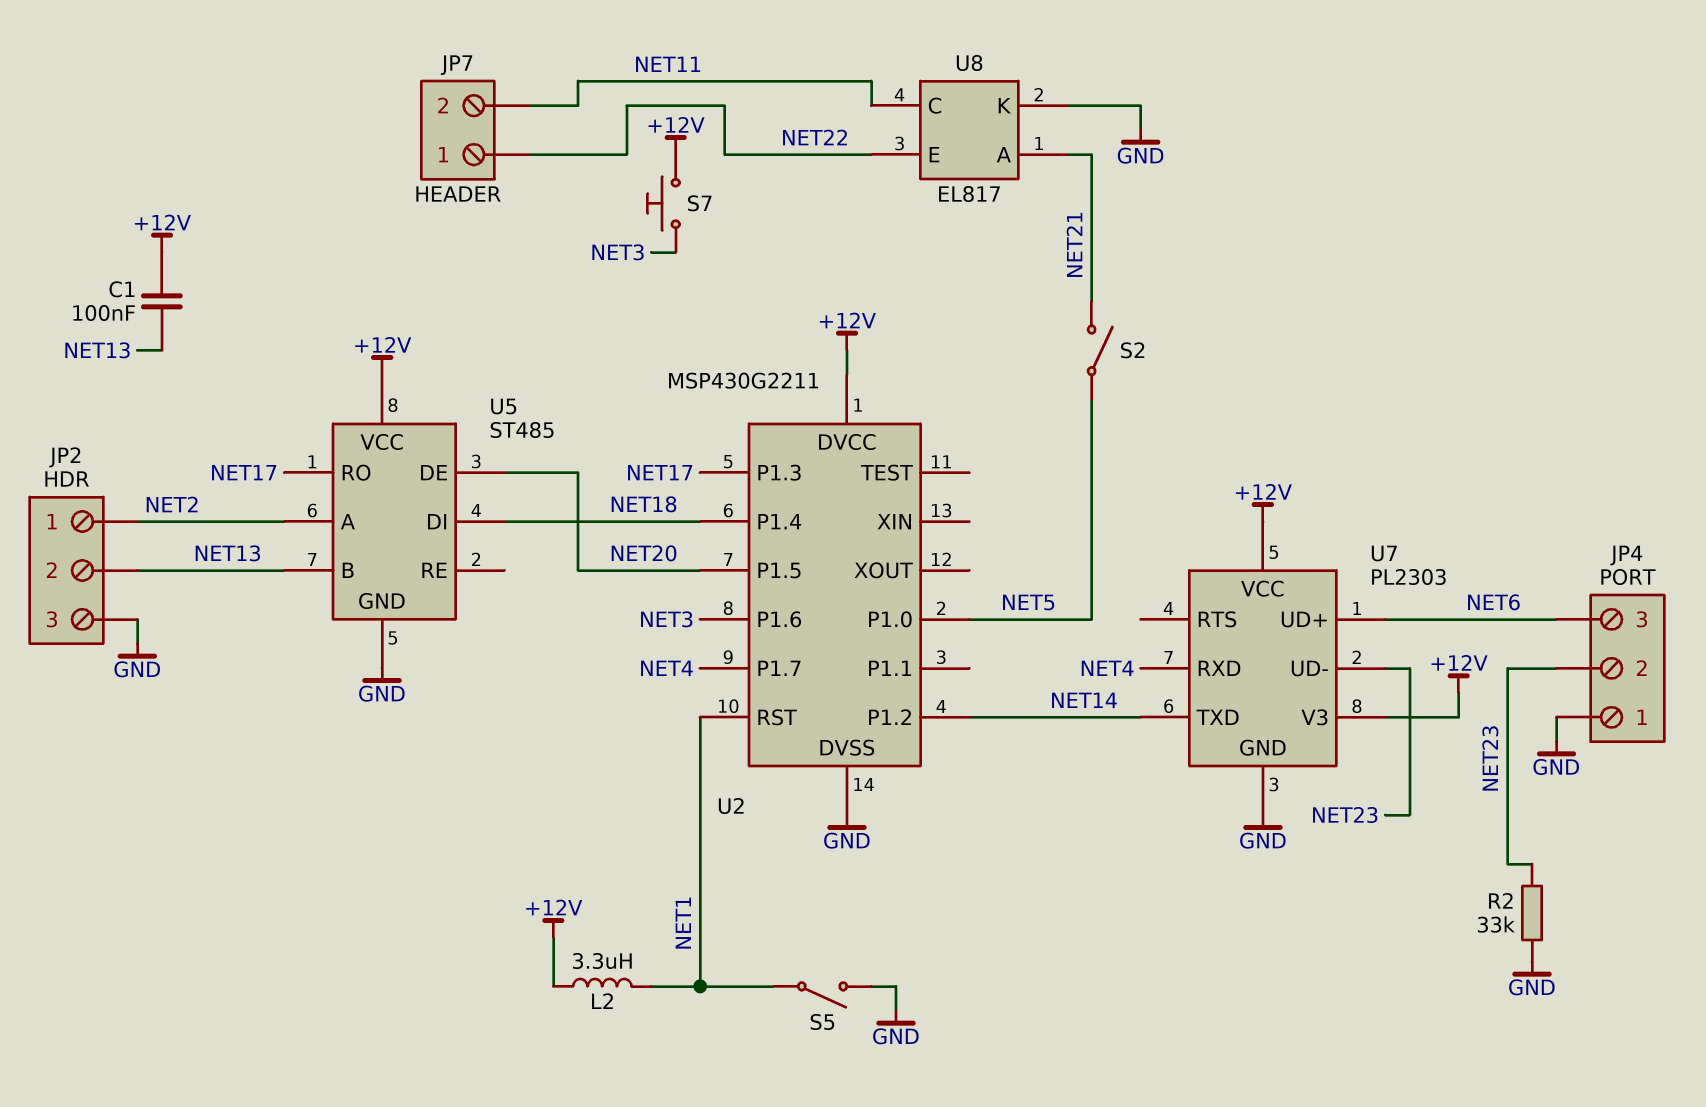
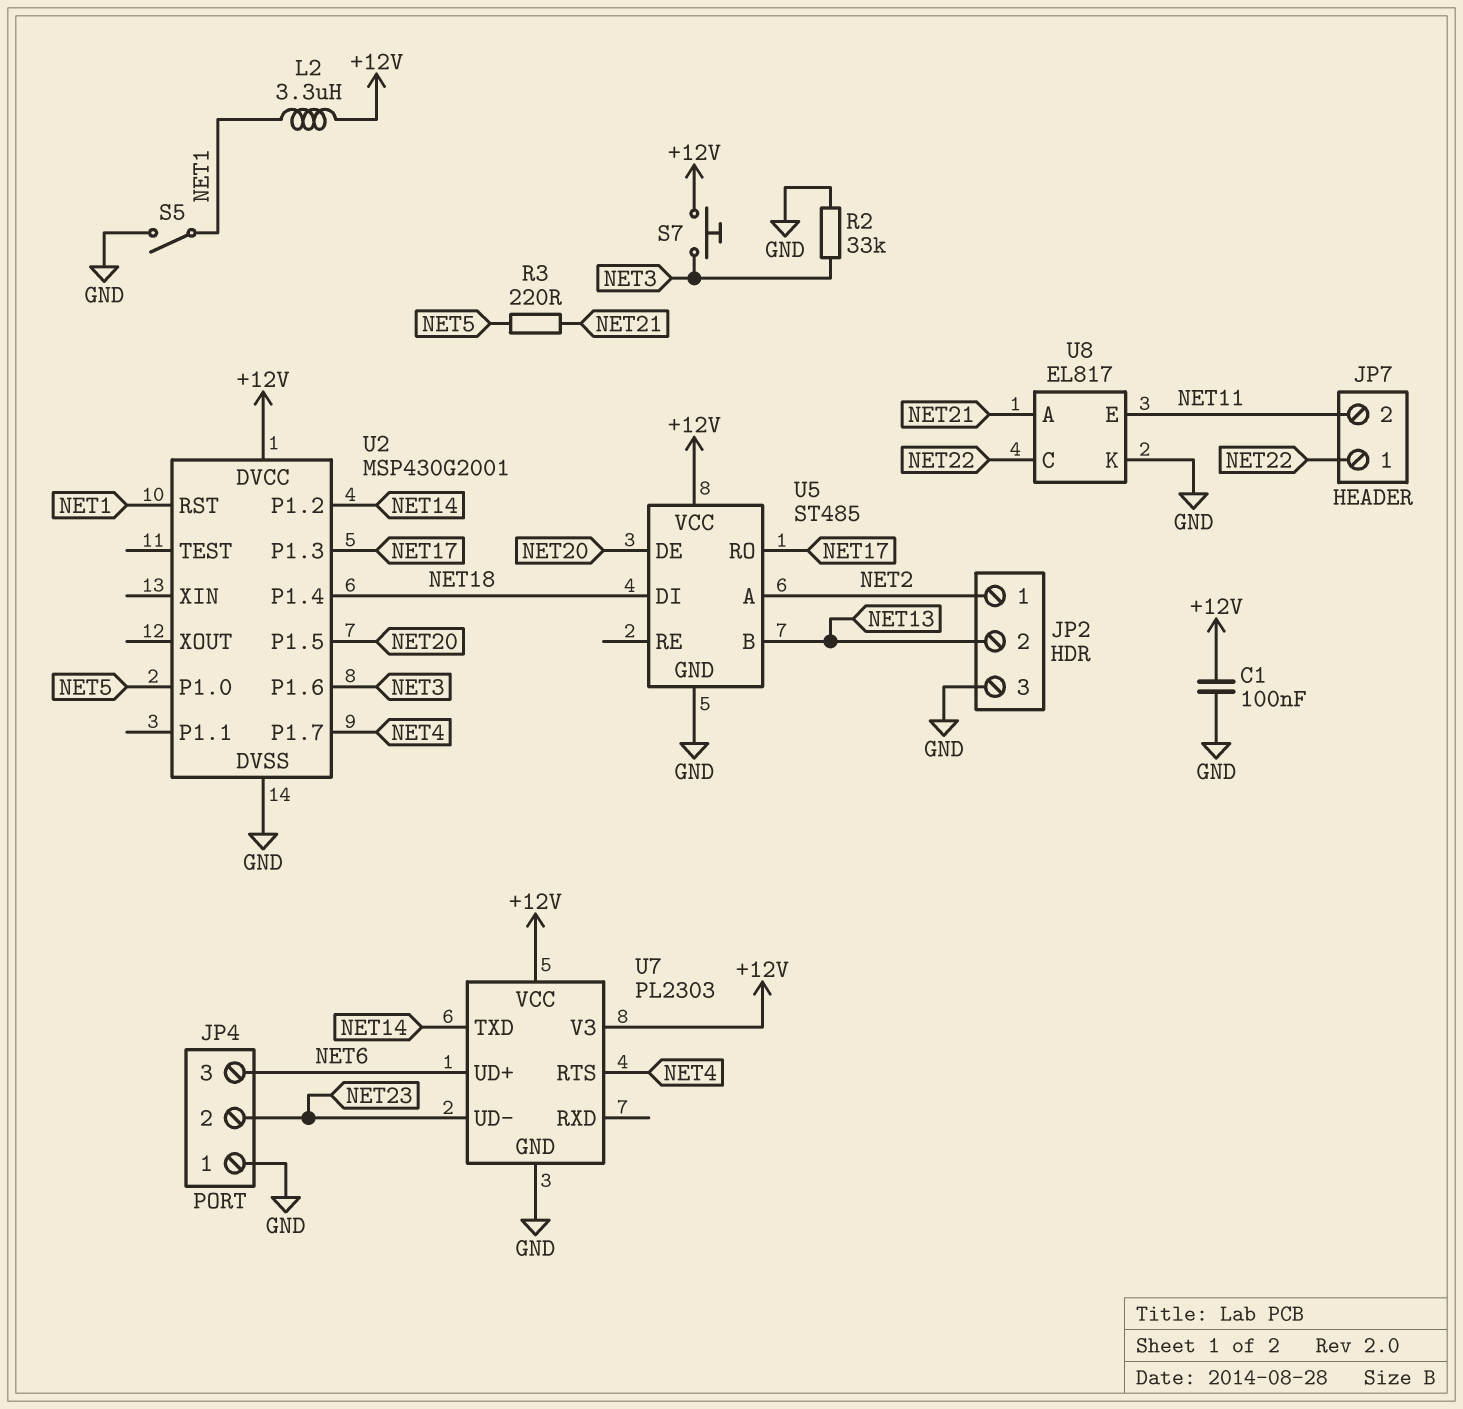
C1: 100nF (+12V, NET13) -> 100nF (+12V, GND)
R2: 33k (GND, NET23) -> 33k (GND, NET3)
R3: none -> 220 (NET5, NET21)
S2: switch (NET5, NET21) -> none
U2: MSP430G2211 -> MSP430G2001
U7 pin RTS: none -> NET4
U7 pin RXD: NET4 -> none
U8 pin C: NET11 -> NET22
U8 pin E: NET22 -> NET11

